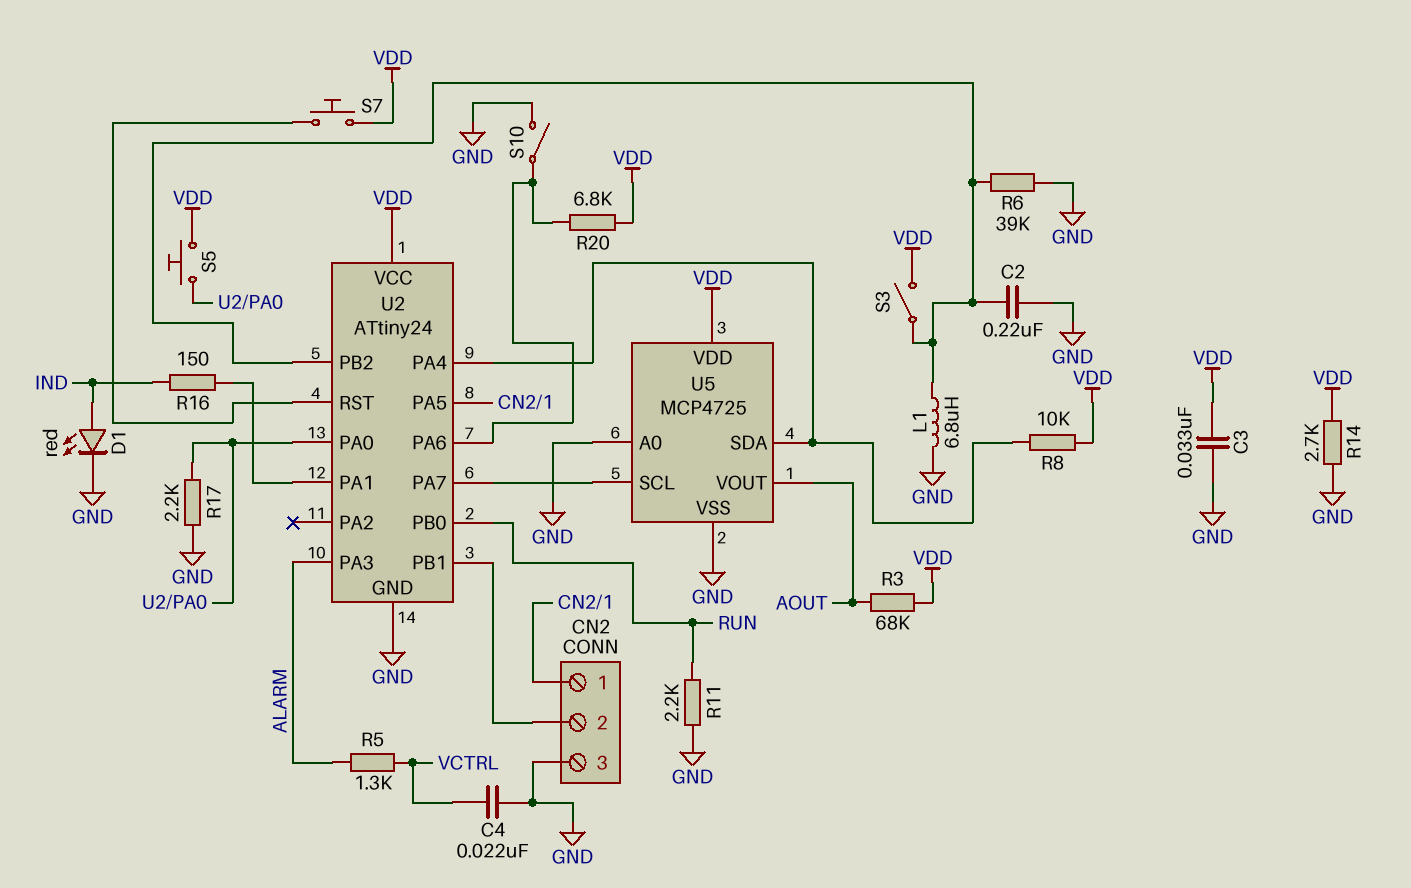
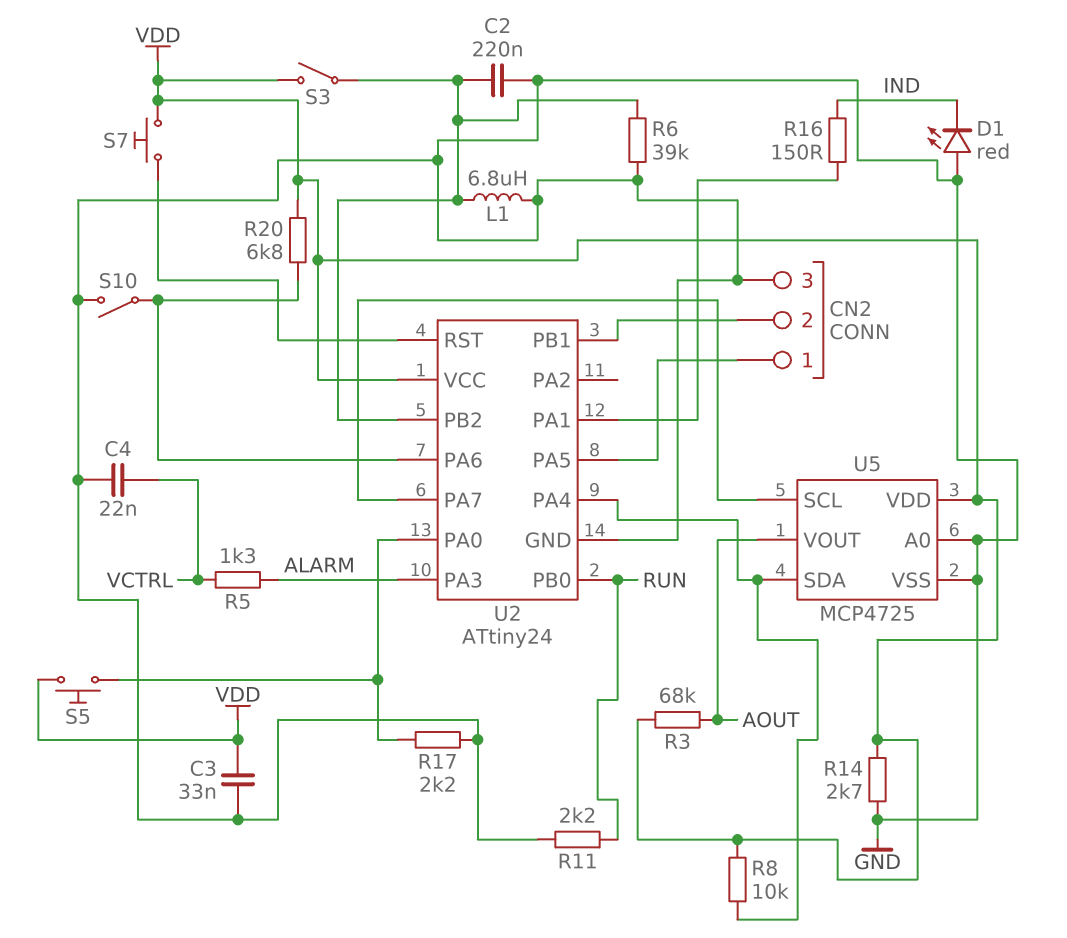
D1: LED red (A IND, K GND) -> LED red (A GND, K IND)

